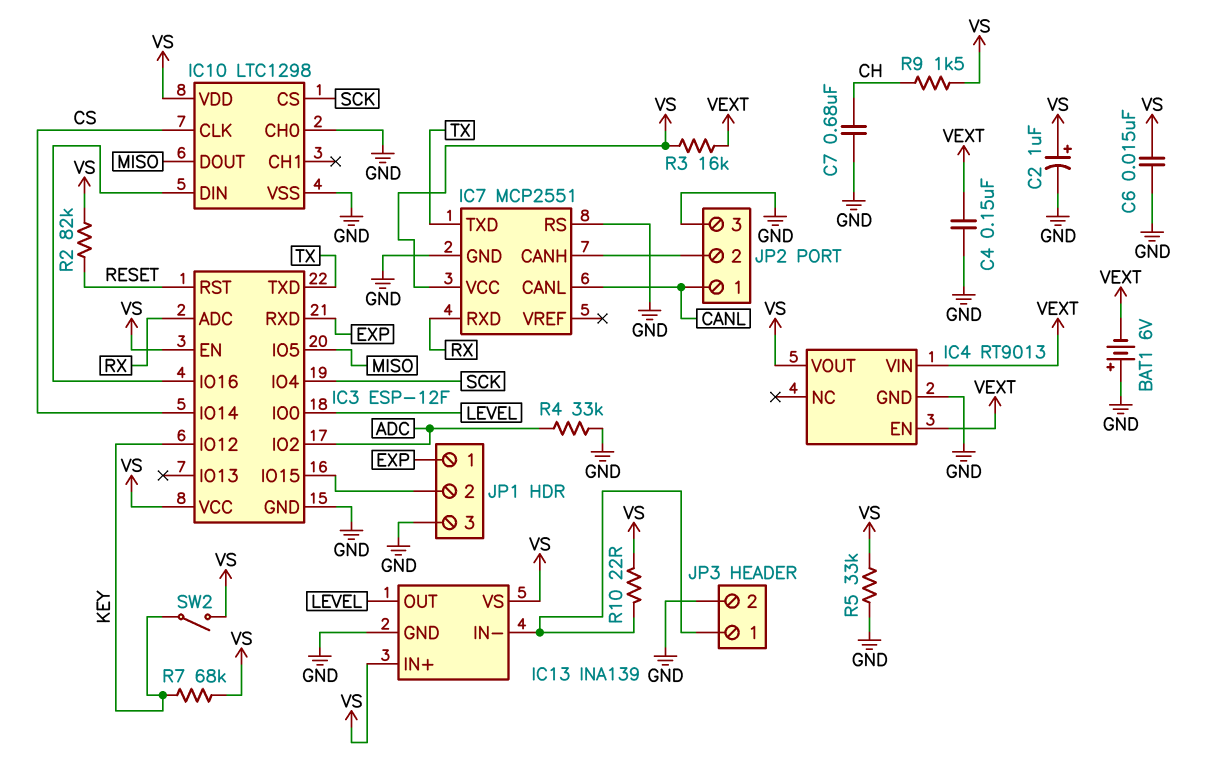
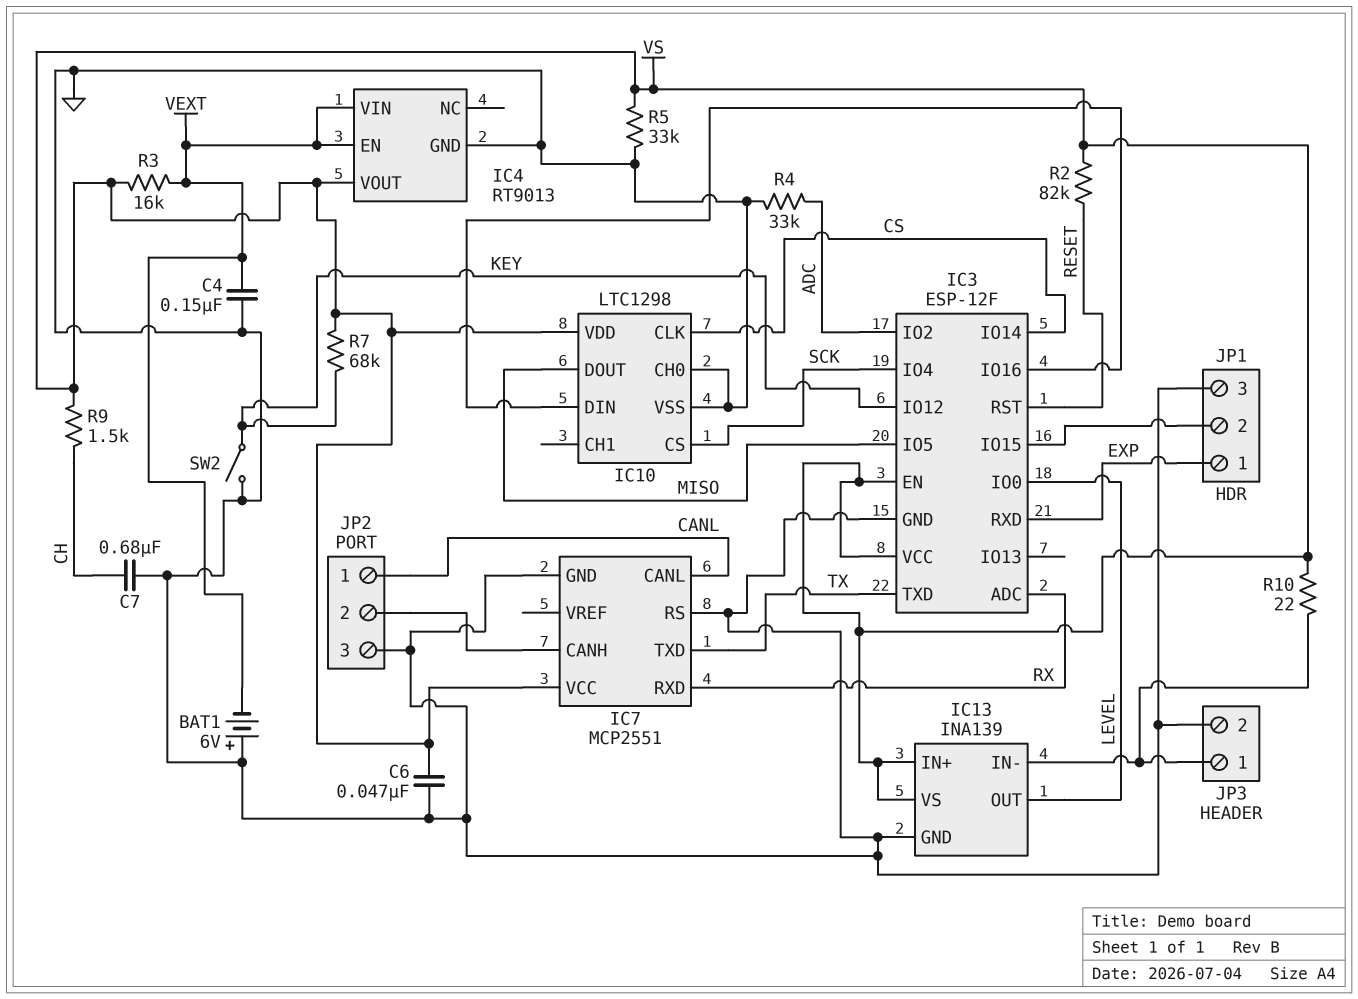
C2: 1uF (plus VS, minus GND) -> none
C6: 15nF (GND, VS) -> 47nF (GND, VS)
SW2: switch (KEY, VS) -> switch (GND, KEY)

